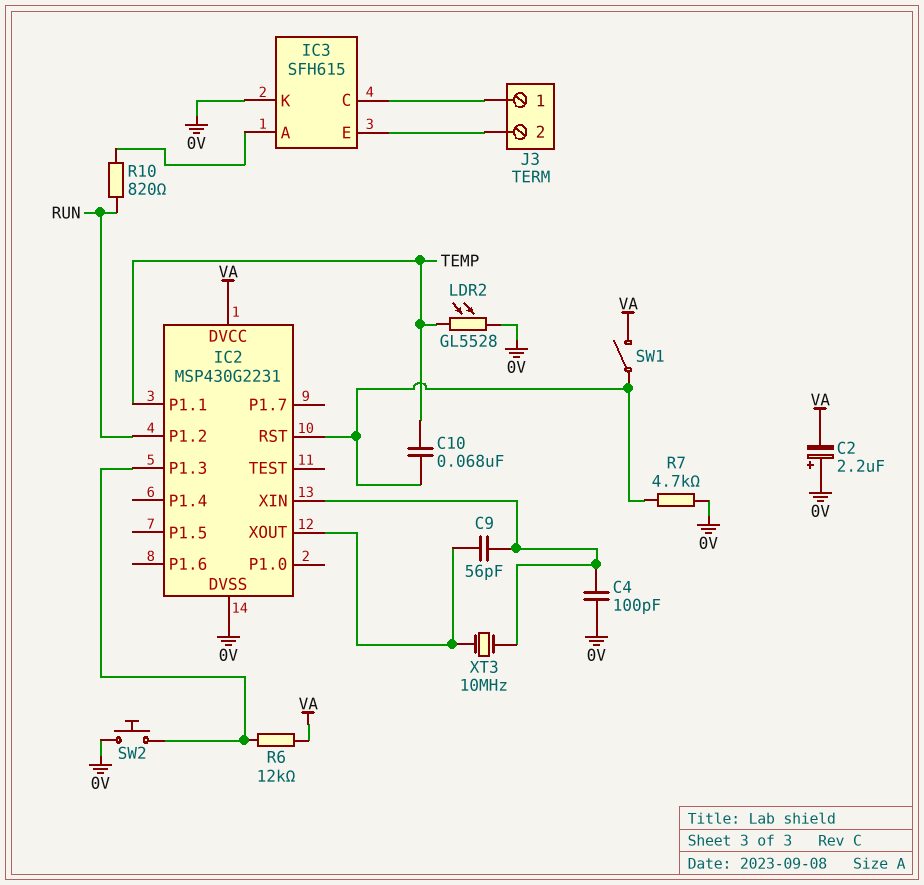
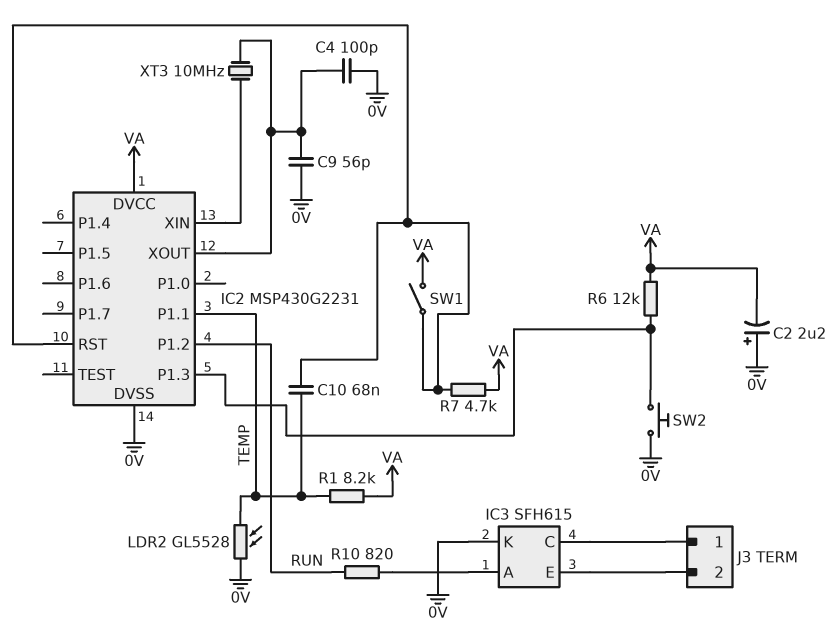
C4: 100pF (0V, IC2/XIN) -> 100pF (0V, IC2/XOUT)
C9: 56pF (IC2/XIN, IC2/XOUT) -> 56pF (0V, IC2/XOUT)
R1: none -> 8.2k (TEMP, VA)
R7: 4.7k (0V, IC2/RST) -> 4.7k (IC2/RST, VA)

